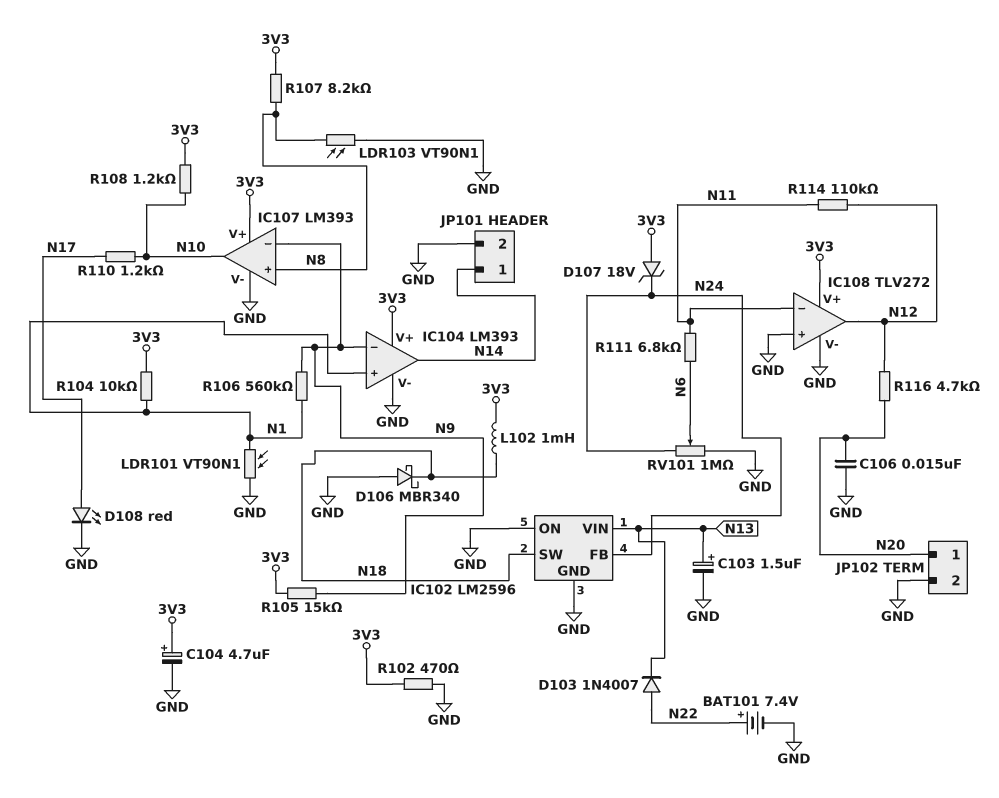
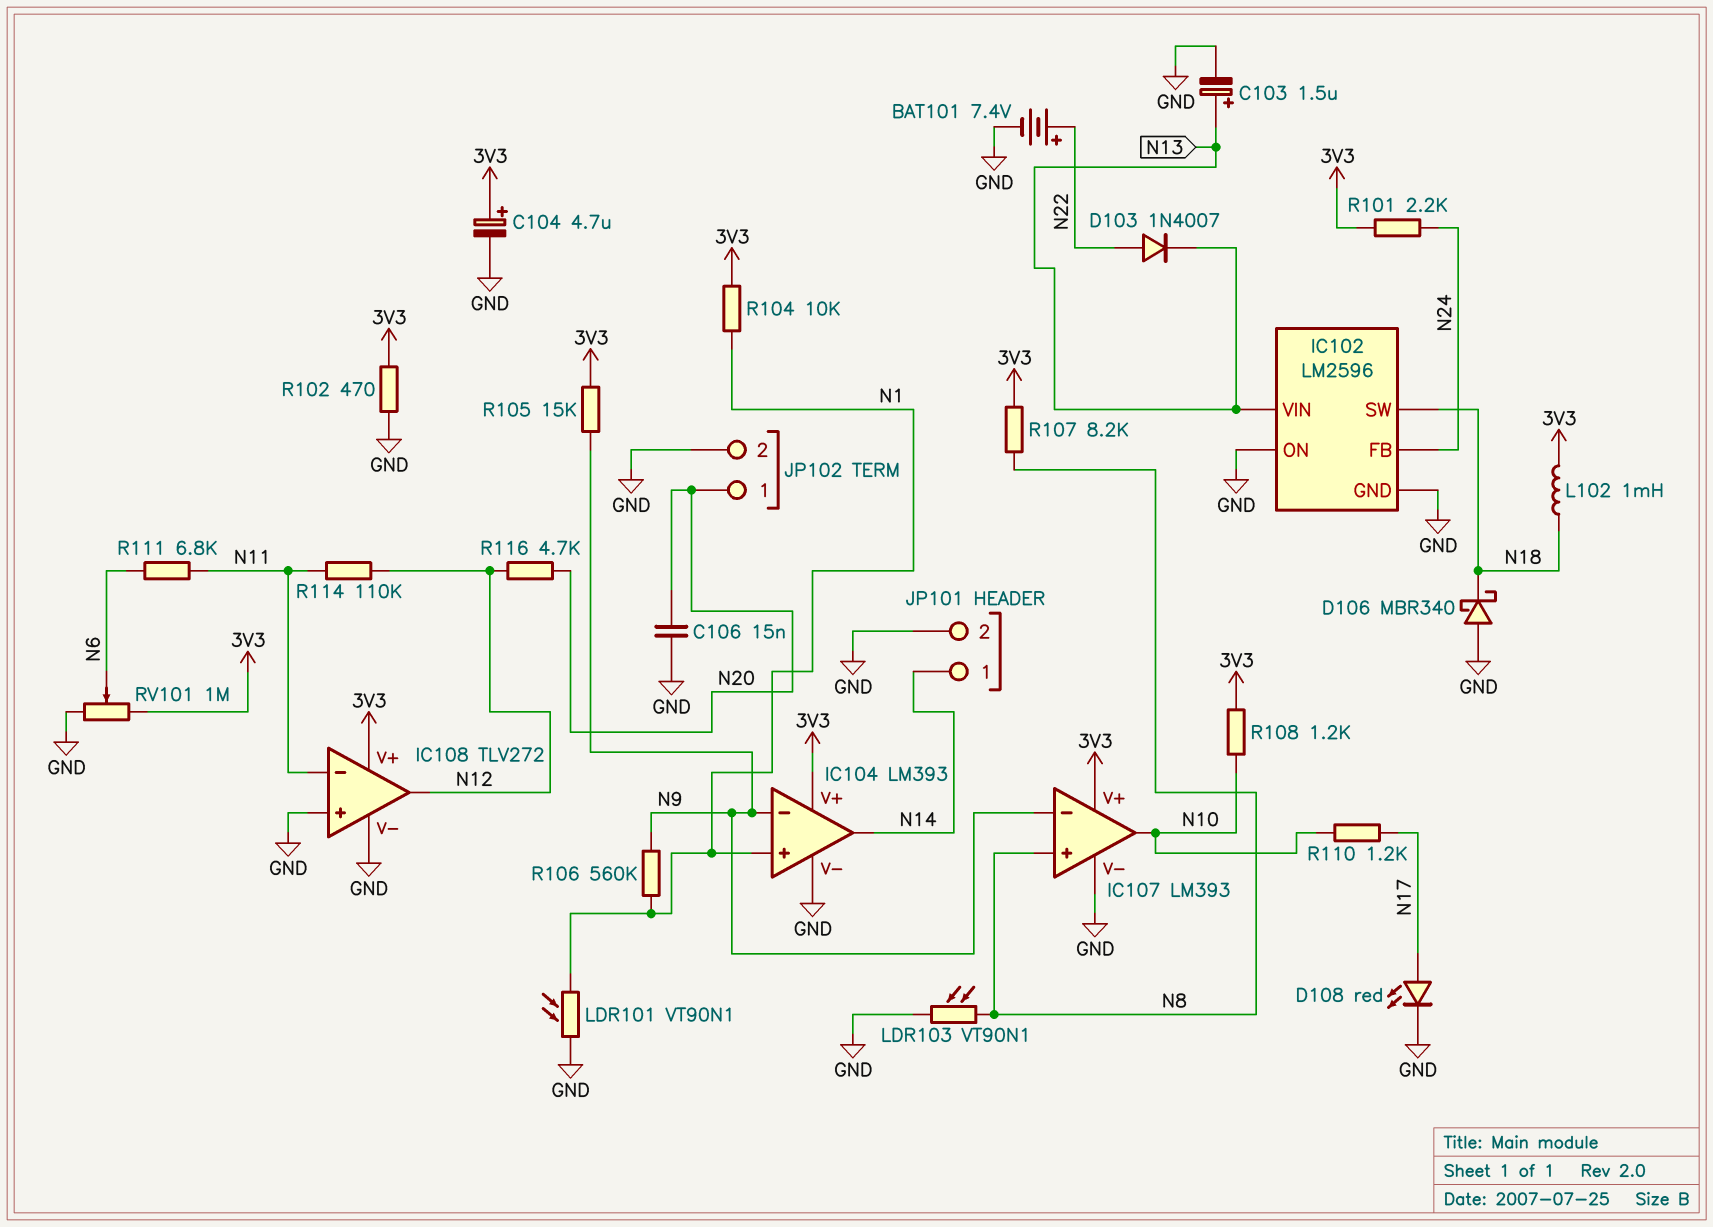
D107: zener 18V (A 3V3, K N24) -> none
R101: none -> 2.2k (3V3, N24)
RV101: 1M (GND, N24, wiper N6) -> 1M (3V3, GND, wiper N6)

